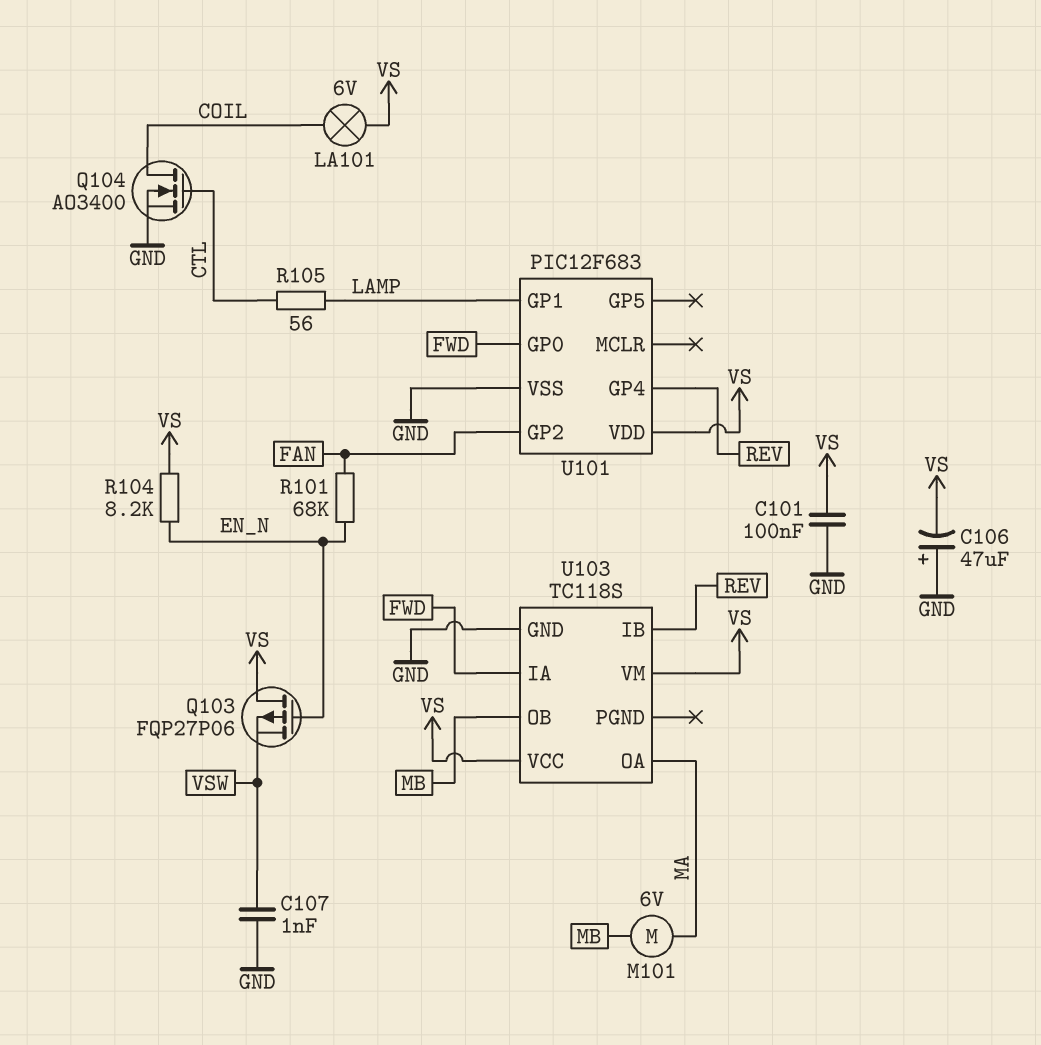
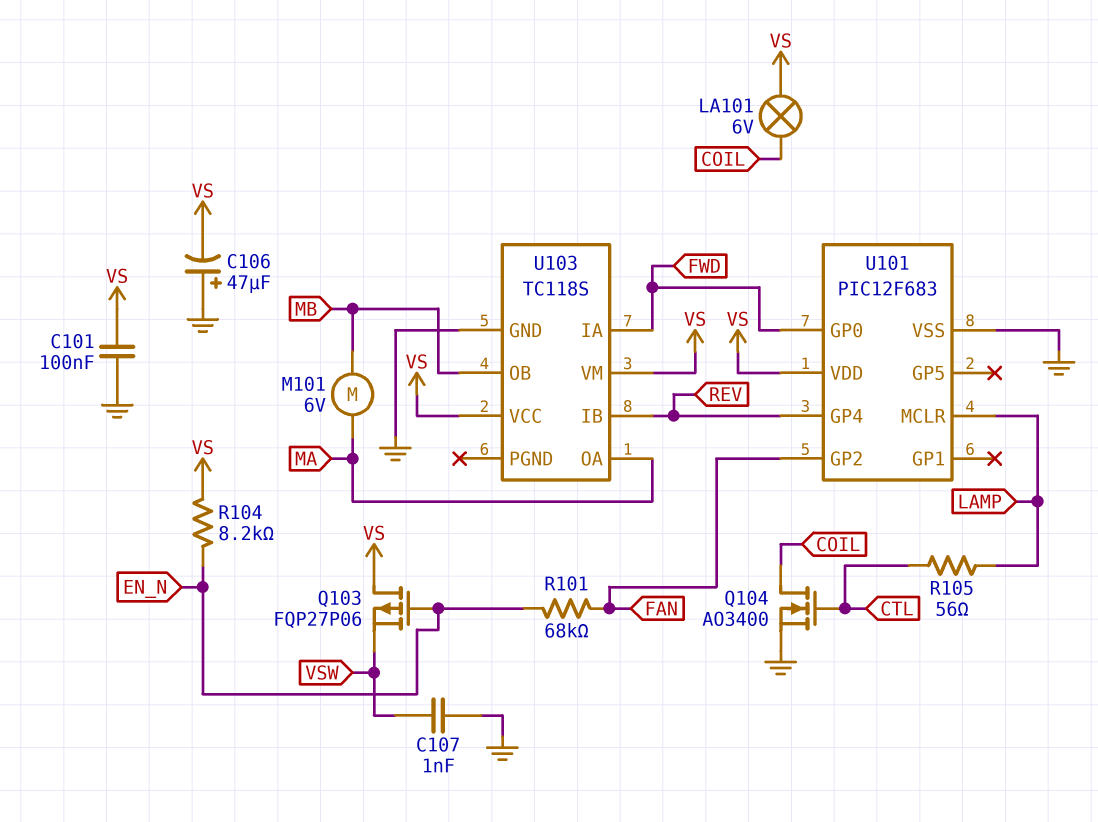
U101 pin GP1: LAMP -> none
U101 pin MCLR: none -> LAMP

